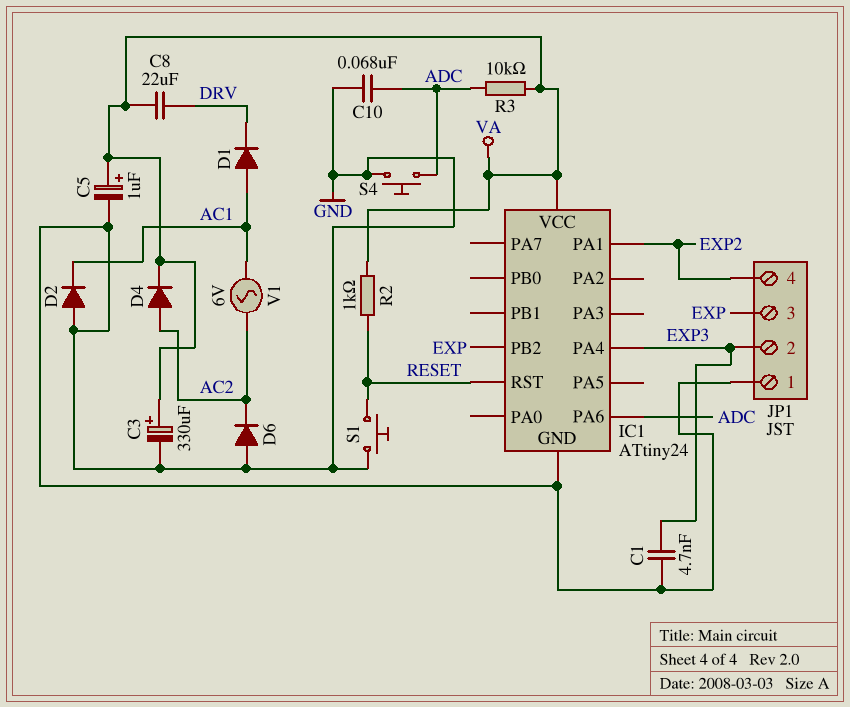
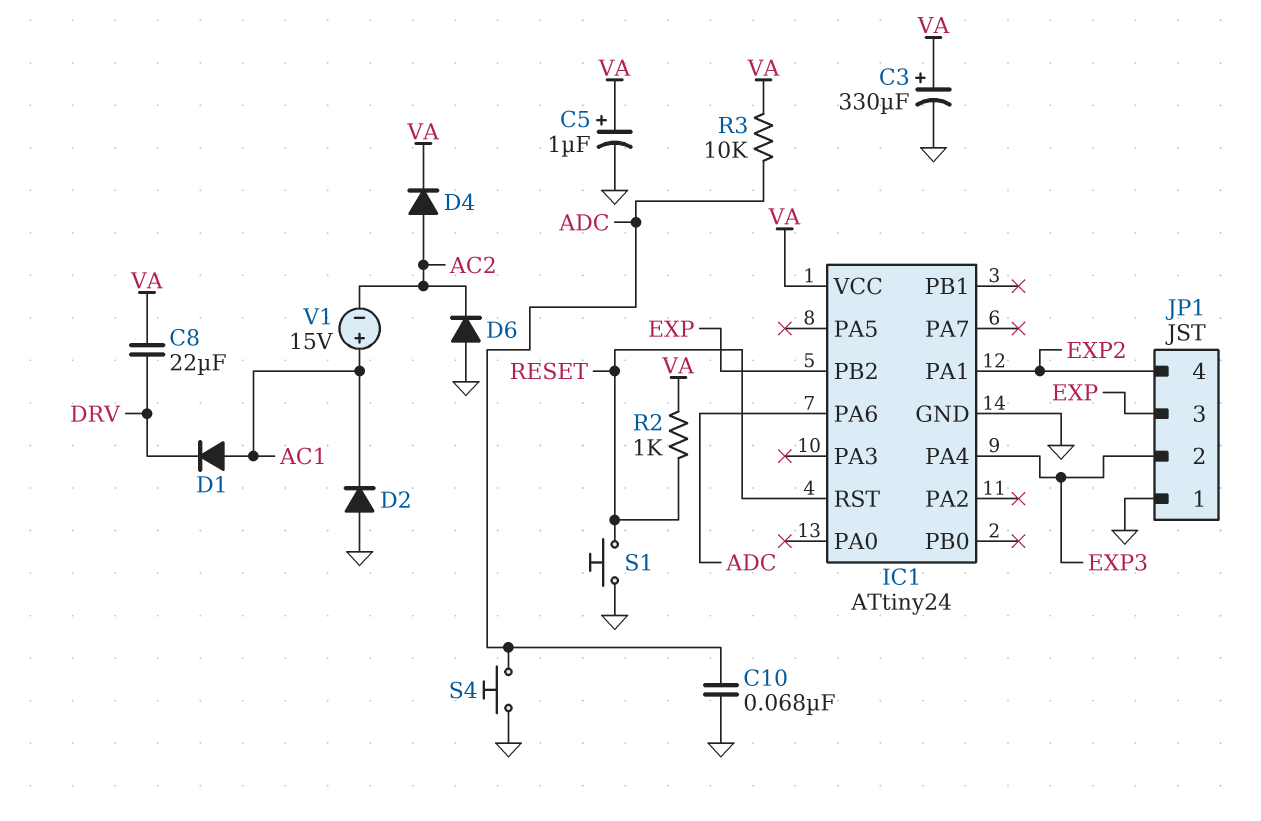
C1: 4.7nF (EXP3, GND) -> none
V1: AC 6V (AC1, AC2) -> 15V (plus AC1, minus AC2)

